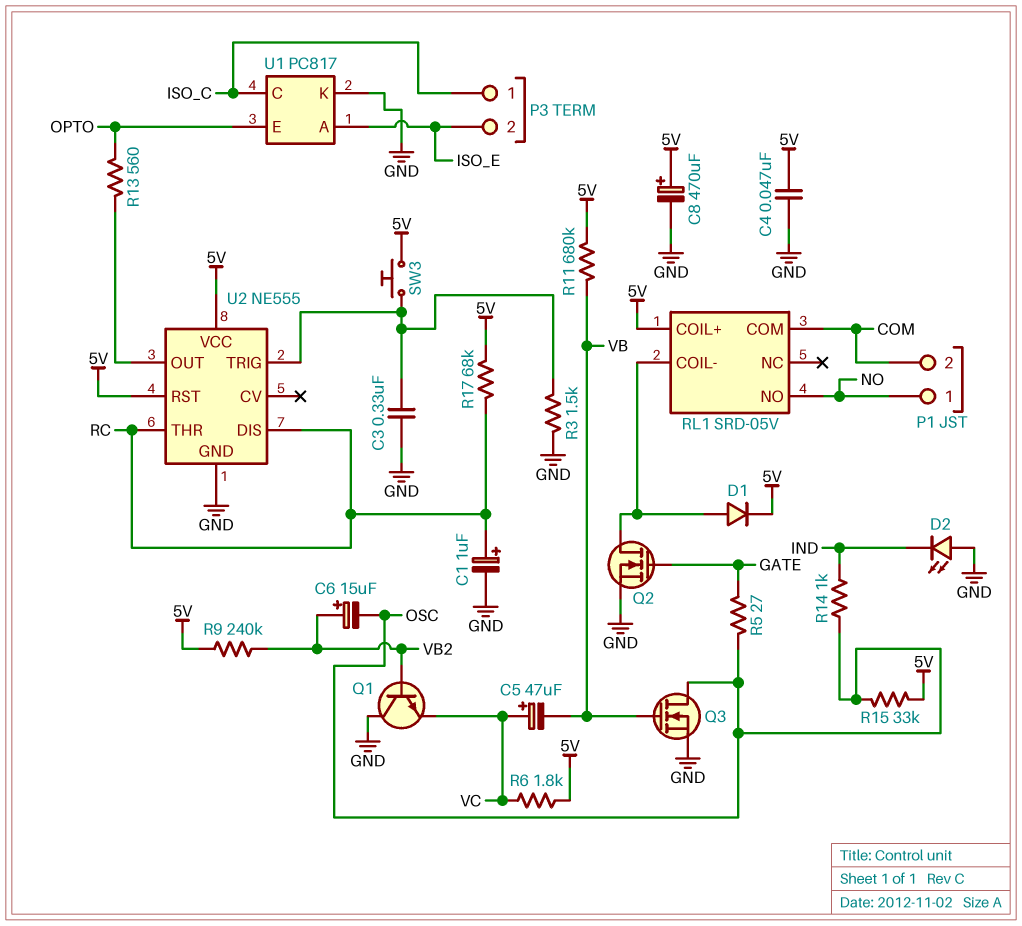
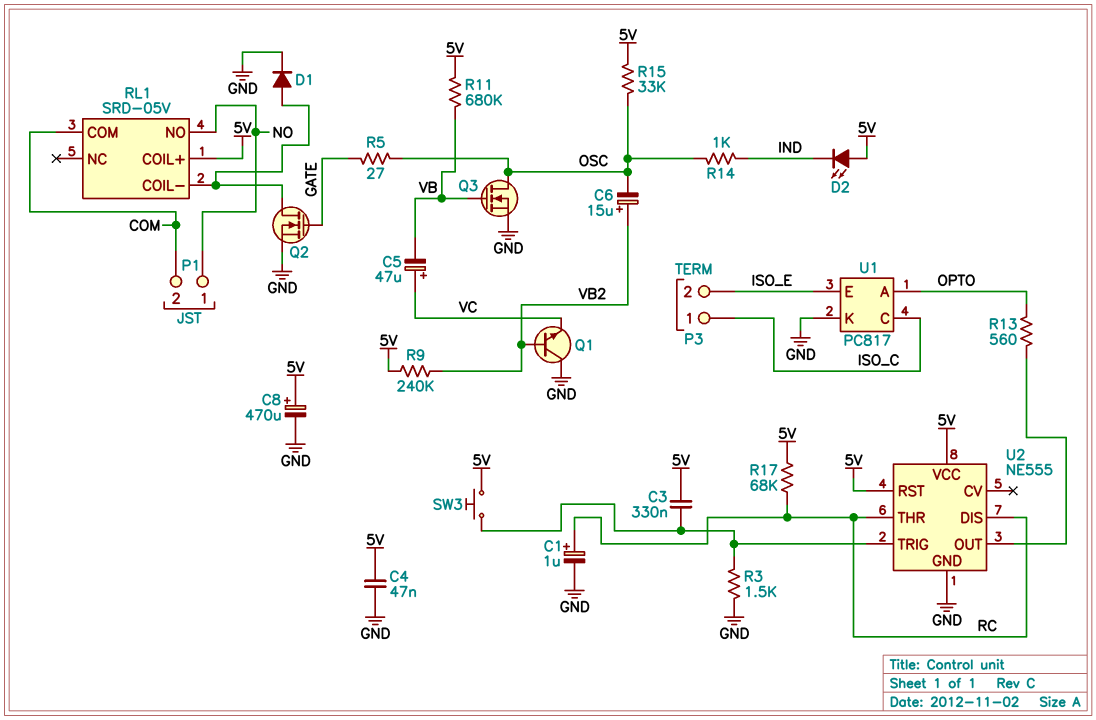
C3: 330nF (GND, U2/TRIG) -> 330nF (5V, U2/TRIG)
D1: diode (A RL1/COIL-, K 5V) -> diode (A RL1/COIL-, K GND)
D2: LED (A GND, K IND) -> LED (A 5V, K IND)
R6: 1.8k (5V, VC) -> none
U1 pin A: ISO_E -> OPTO
U1 pin E: OPTO -> ISO_E

